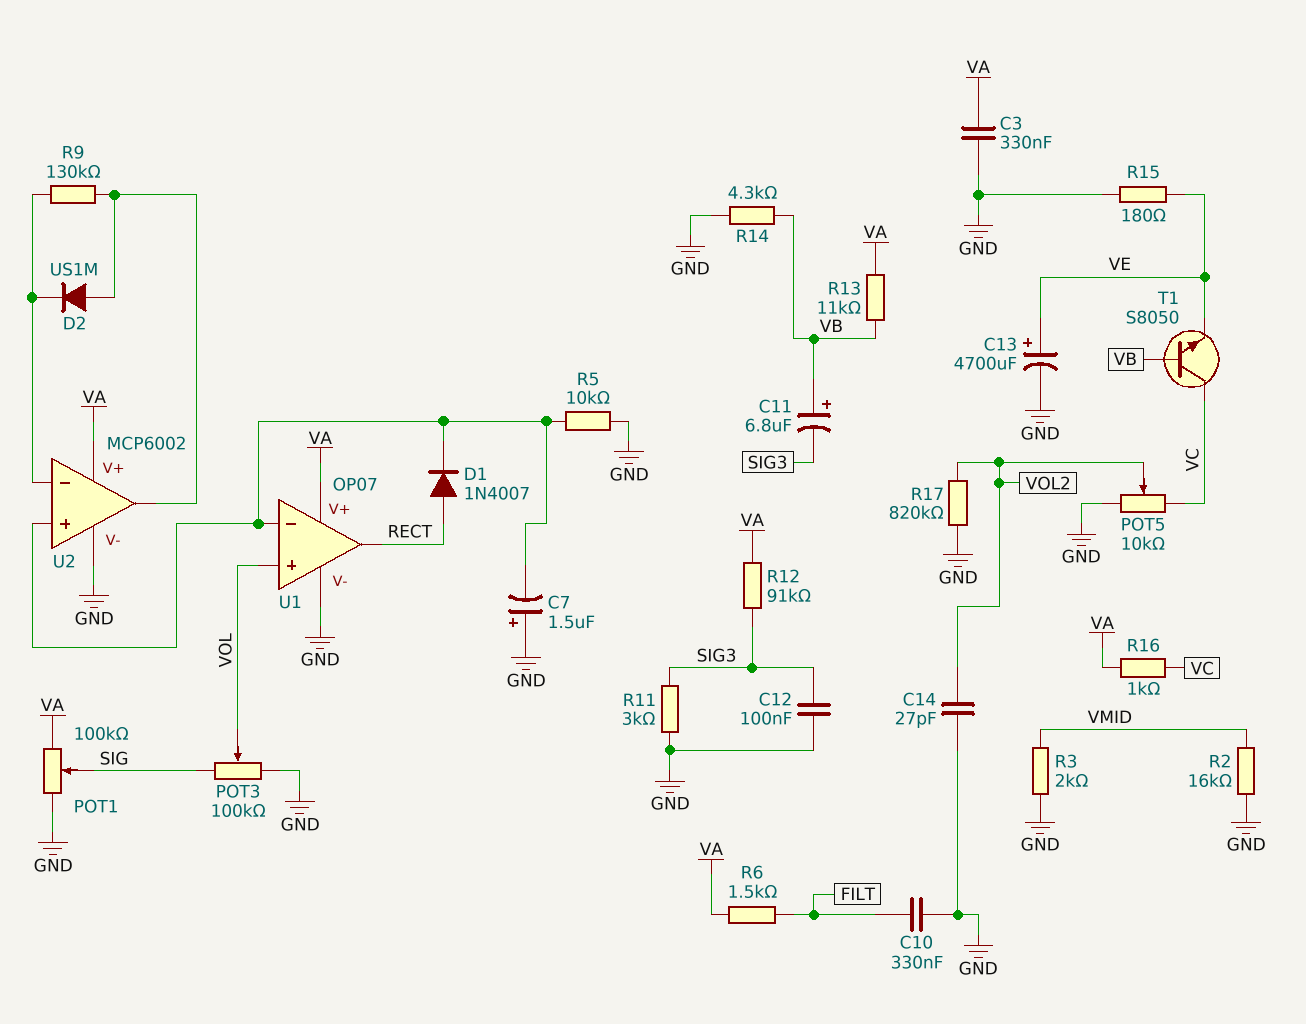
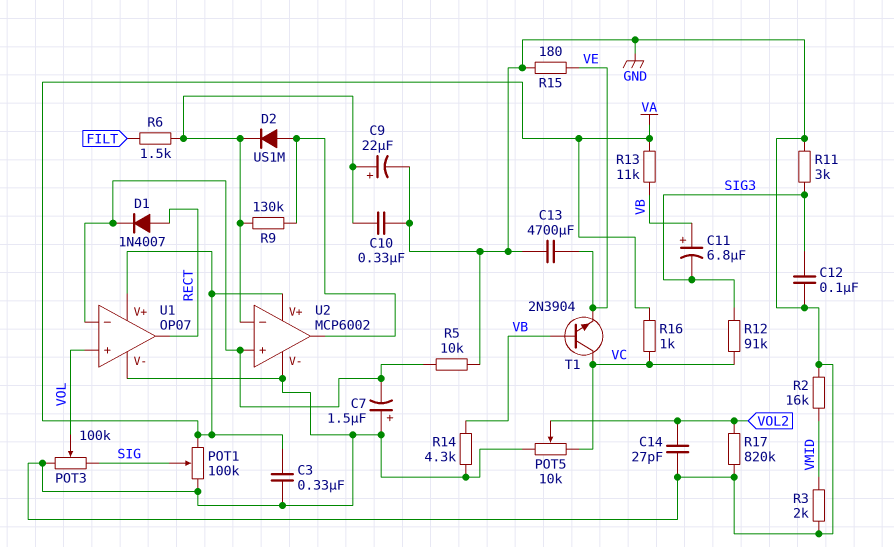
C9: none -> 22uF (plus U2/in-, minus GND)
C10: 330nF (FILT, GND) -> 330nF (GND, U2/in-)
C13: 4700uF (plus VE, minus GND) -> 4700uF (GND, VE)
R6: 1.5k (FILT, VA) -> 1.5k (FILT, U2/in-)
R12: 91k (SIG3, VA) -> 91k (SIG3, VC)
T1: NPN S8050 (B VB, C VC, E VE) -> NPN 2N3904 (B VB, C VC, E VE)

